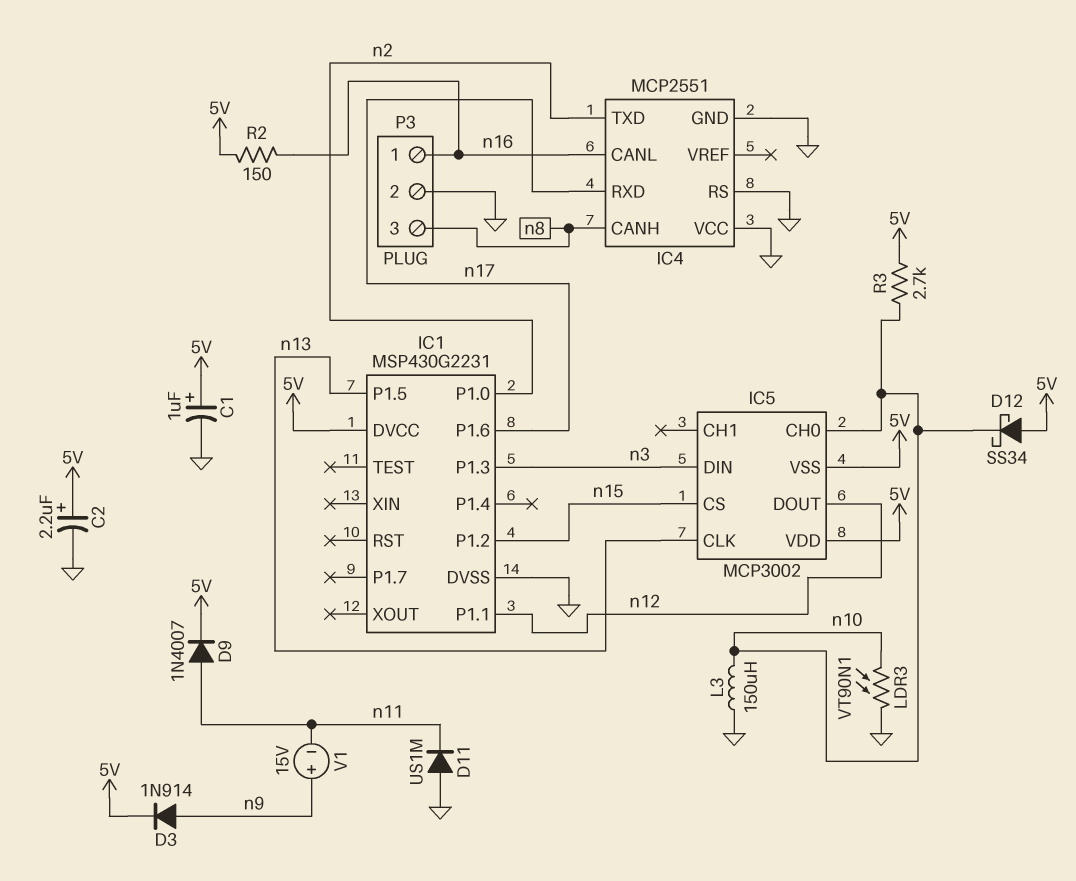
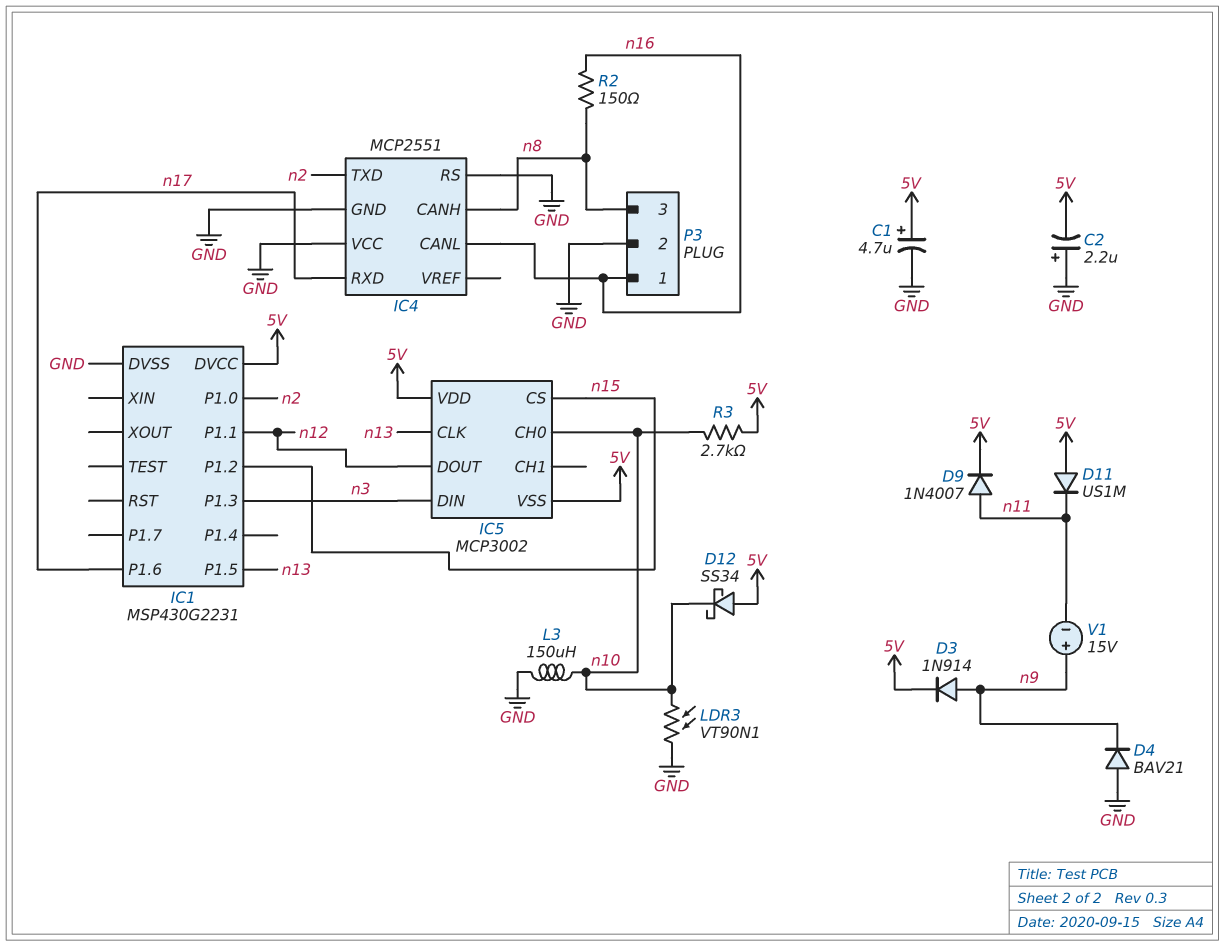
C1: 1uF (plus 5V, minus GND) -> 4.7uF (plus 5V, minus GND)
C2: 2.2uF (plus 5V, minus GND) -> 2.2uF (plus GND, minus 5V)
D4: none -> diode BAV21 (A GND, K n9)
D11: diode US1M (A GND, K n11) -> diode US1M (A 5V, K n11)
R2: 150 (5V, n16) -> 150 (n8, n16)

